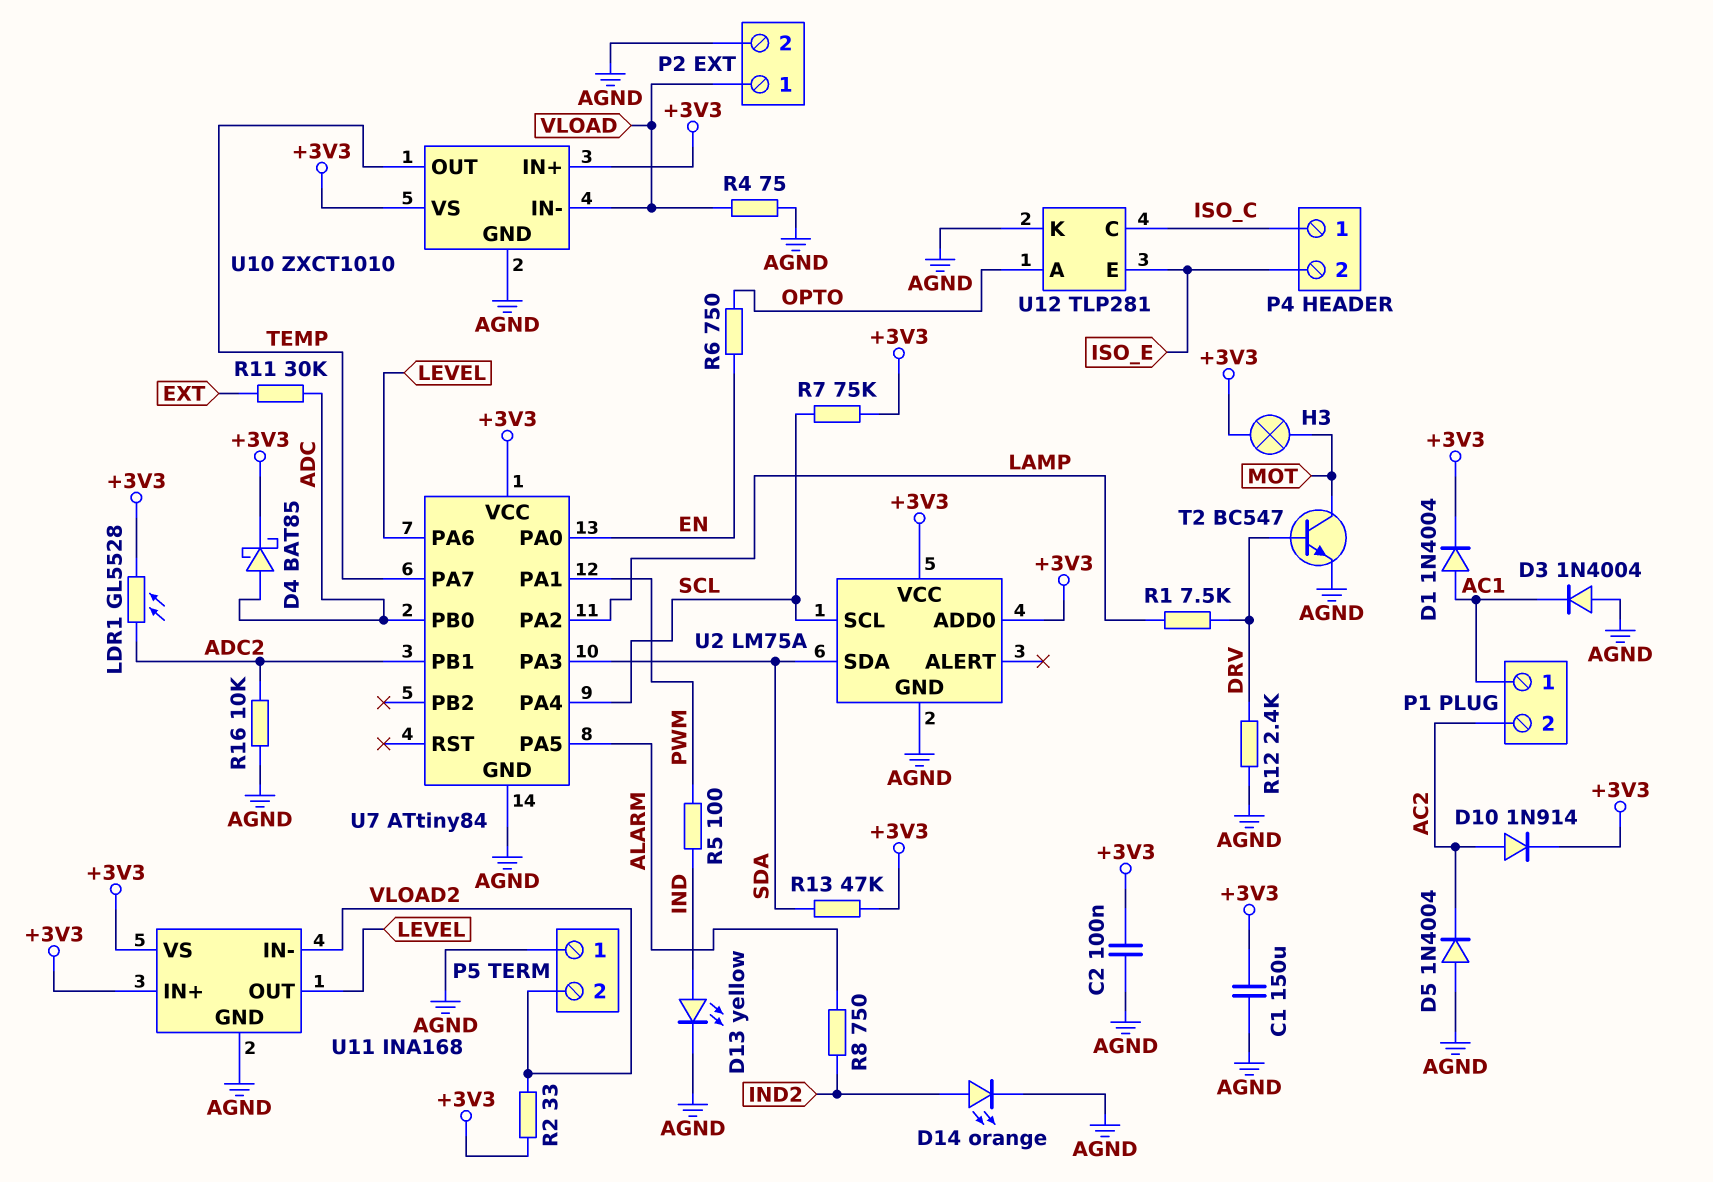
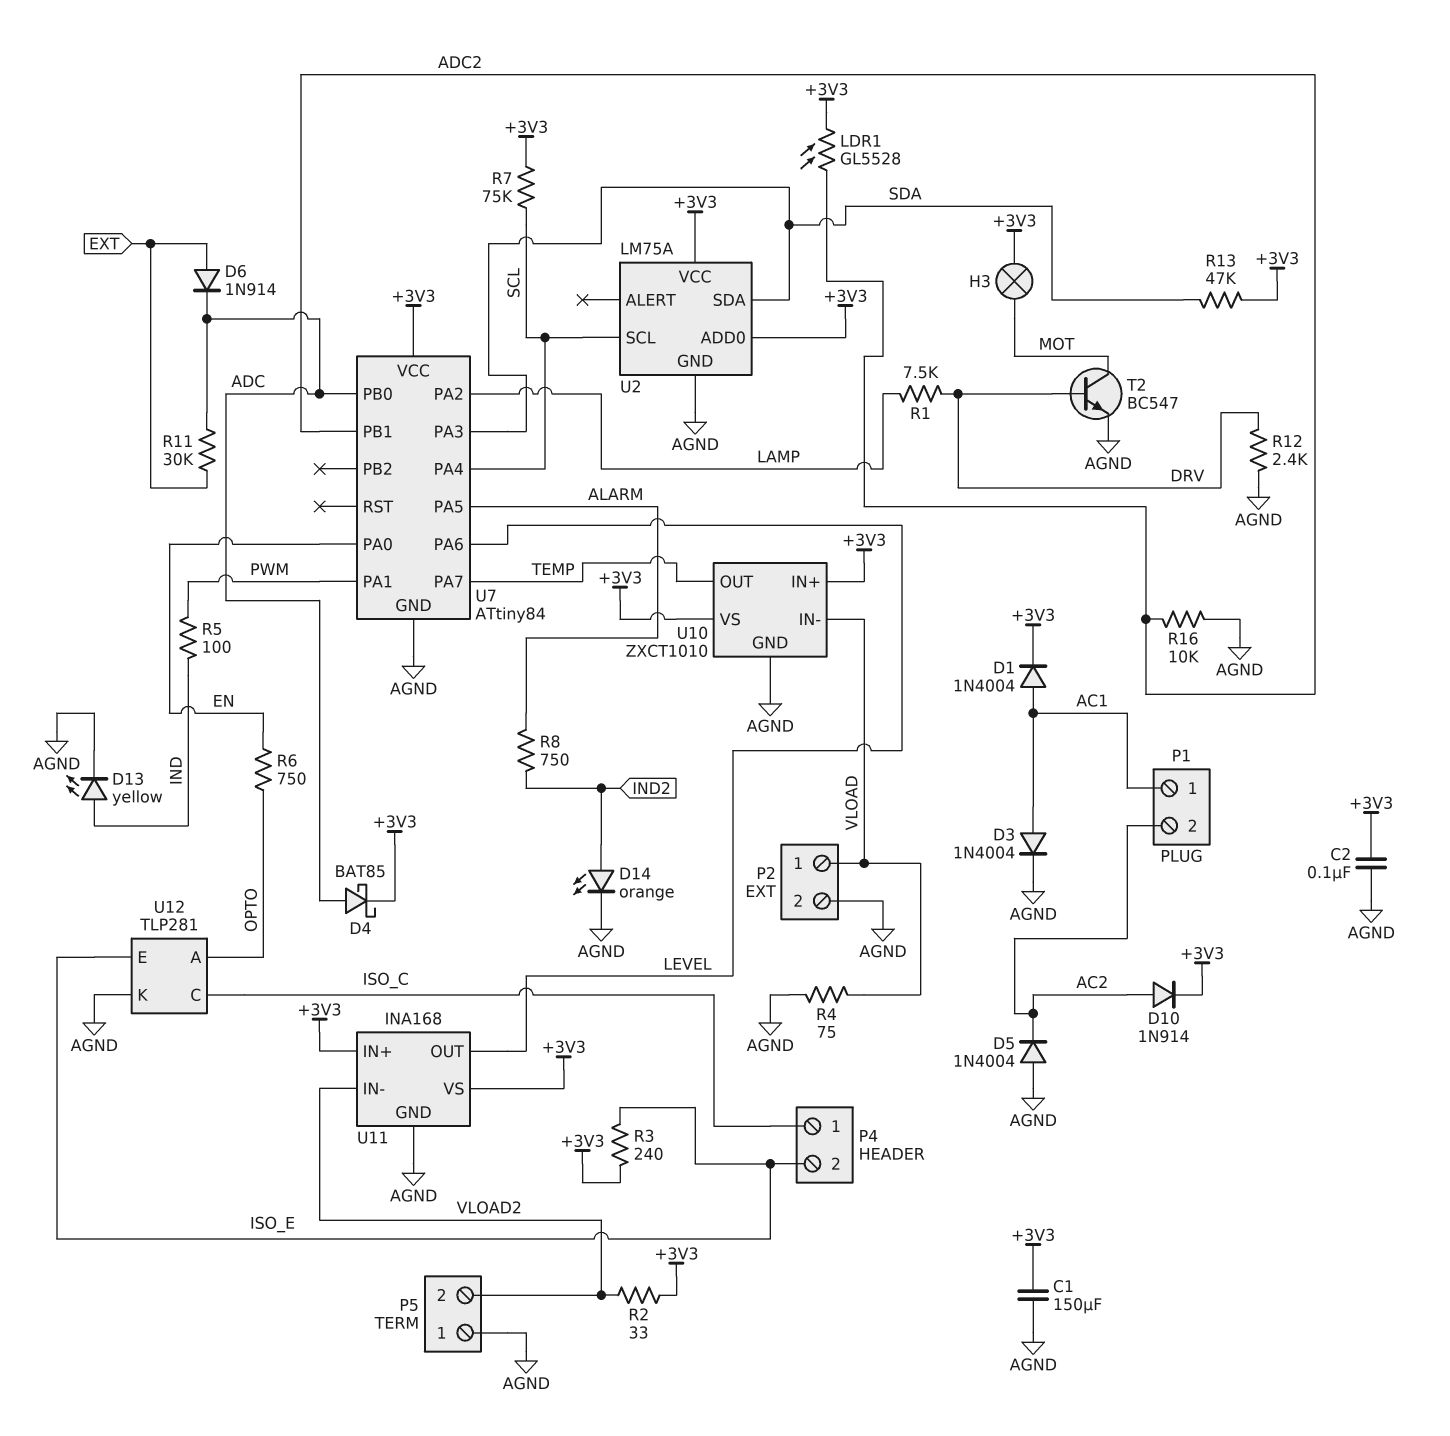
D3: diode 1N4004 (A AGND, K AC1) -> diode 1N4004 (A AC1, K AGND)
D6: none -> diode 1N914 (A EXT, K ADC)
R3: none -> 240 (+3V3, ISO_E)

